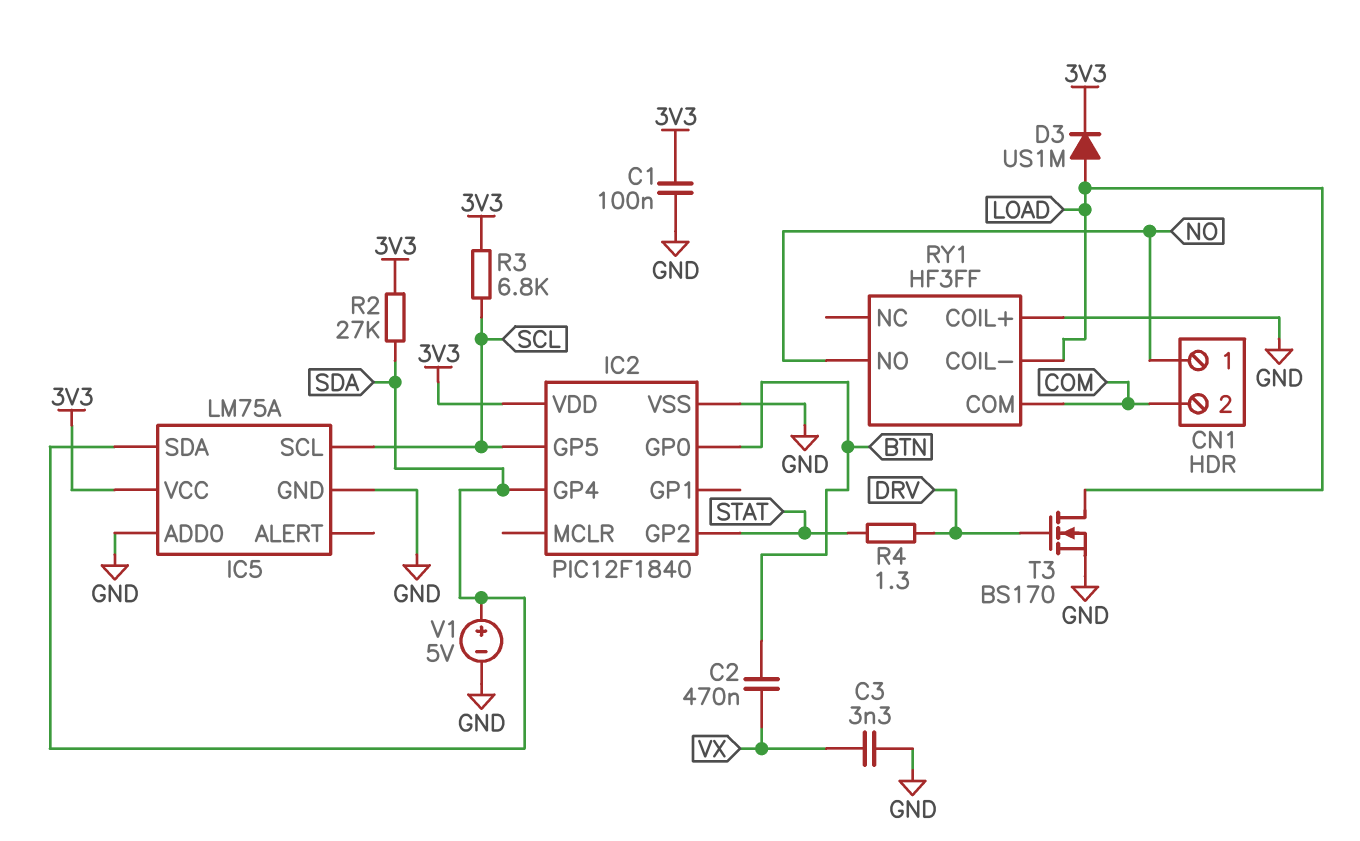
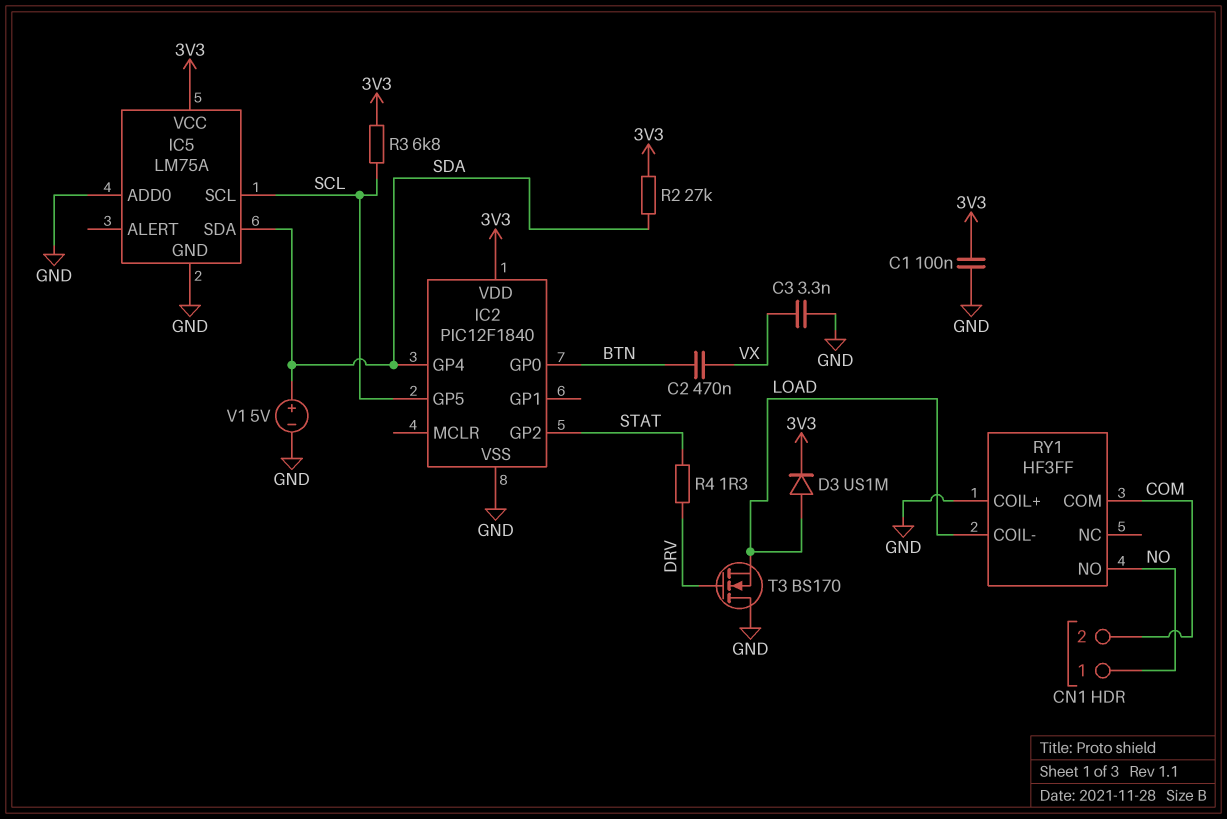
T3: NMOS BS170 (G DRV, D LOAD, S GND) -> NMOS BS170 (G DRV, D GND, S LOAD)

